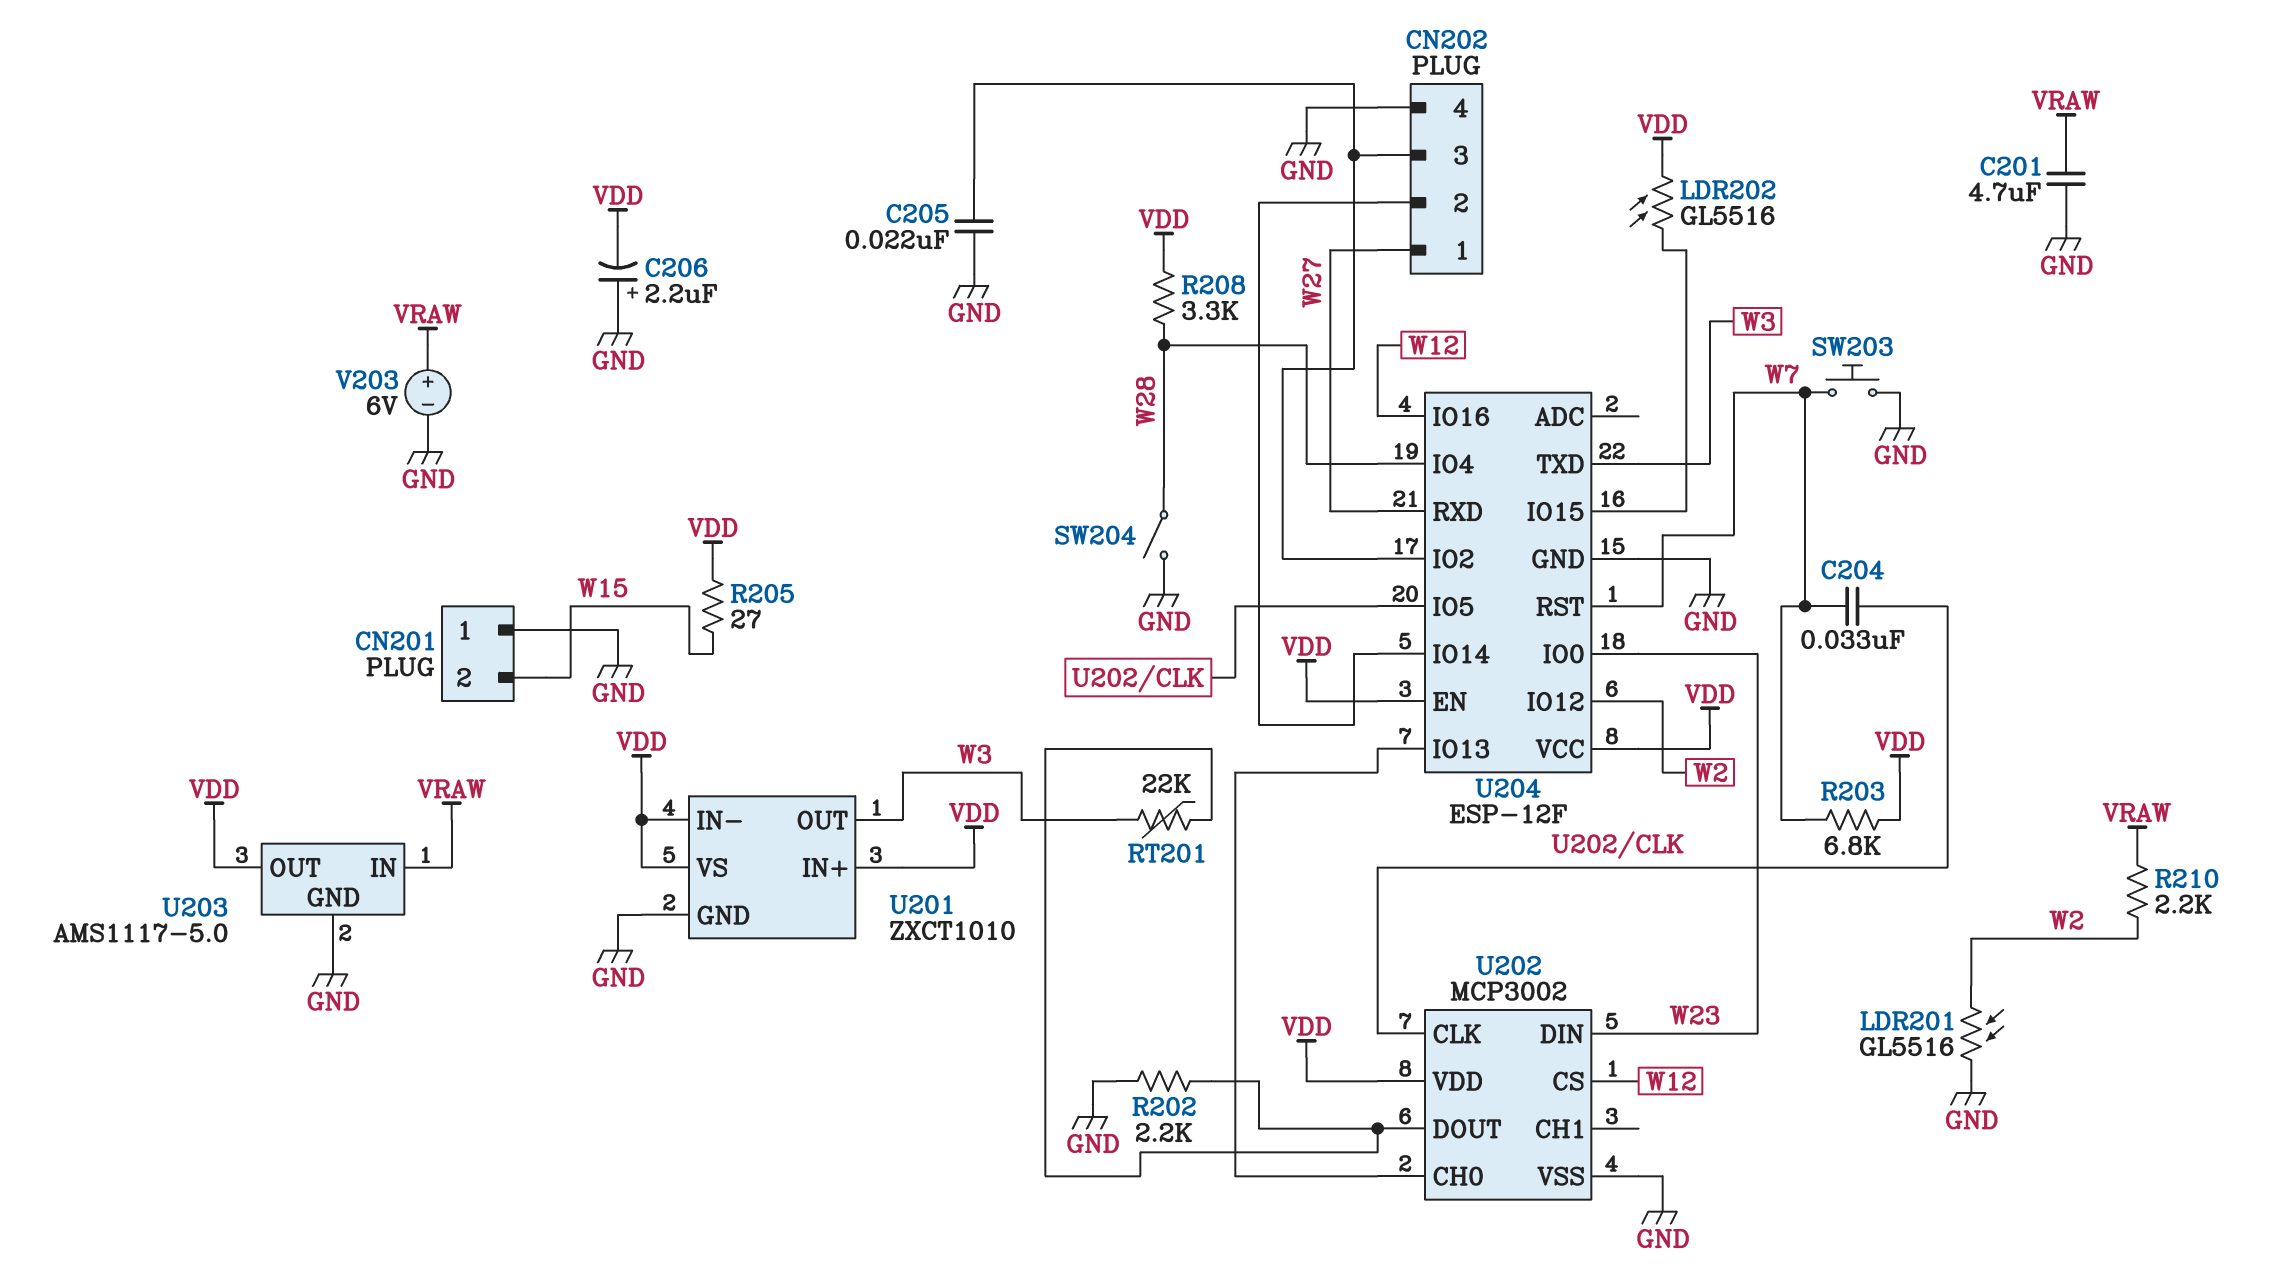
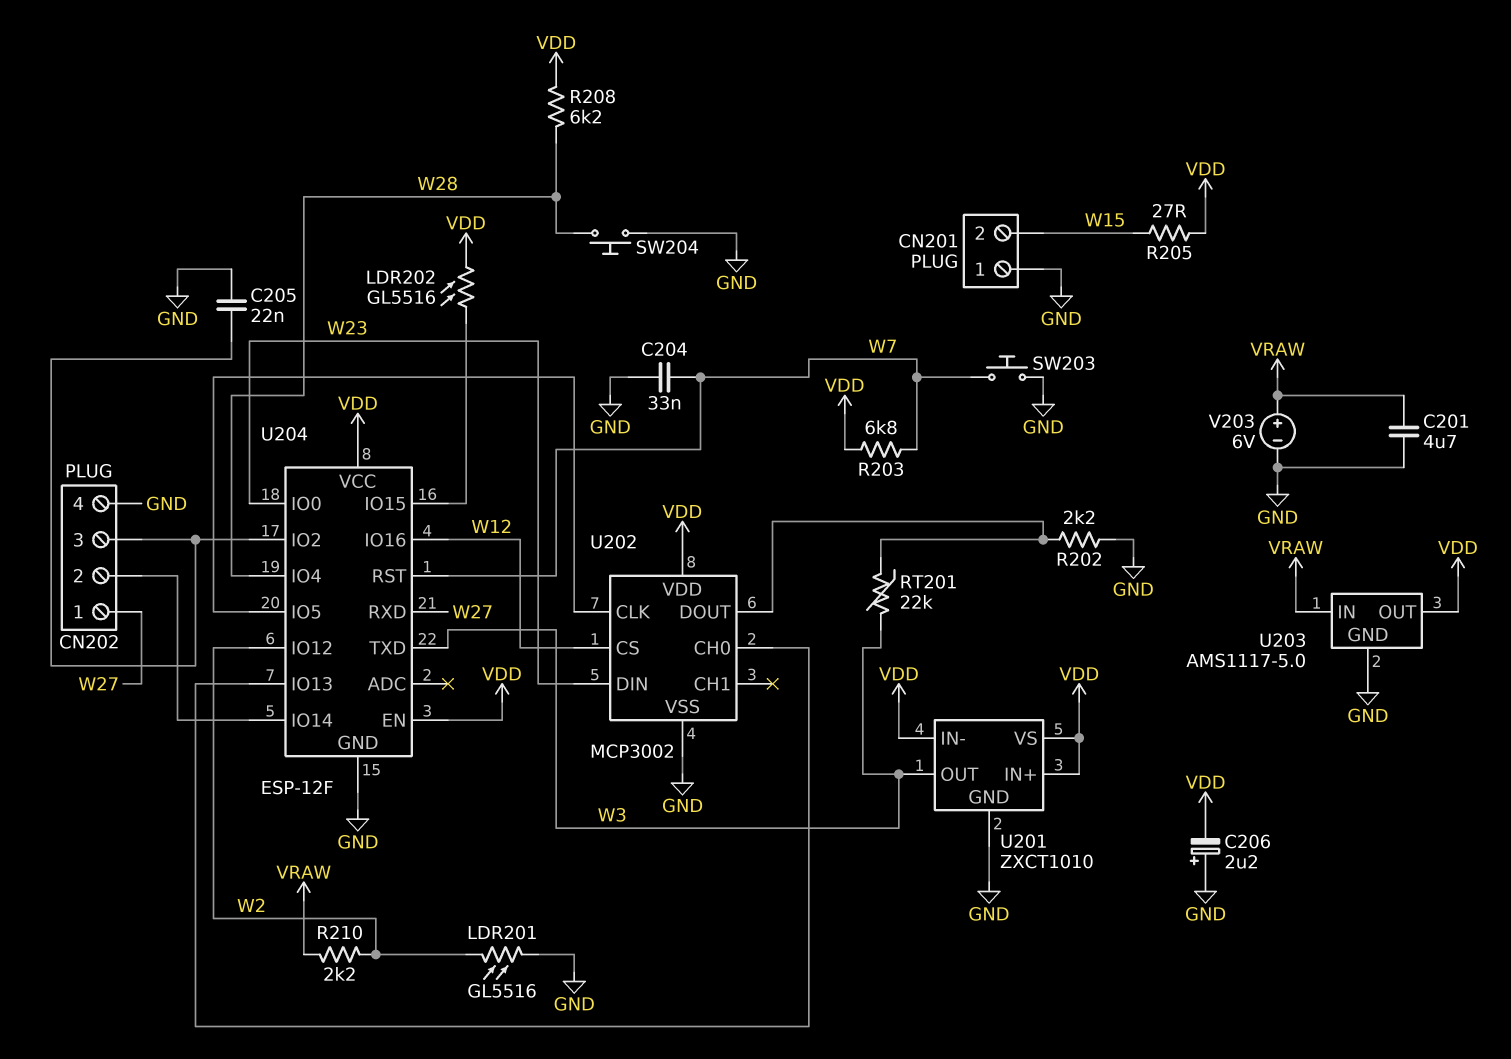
C204: 33nF (U202/CLK, W7) -> 33nF (GND, W7)
R208: 3.3k (VDD, W28) -> 6.2k (VDD, W28)
SW204: switch (GND, W28) -> button (GND, W28)

